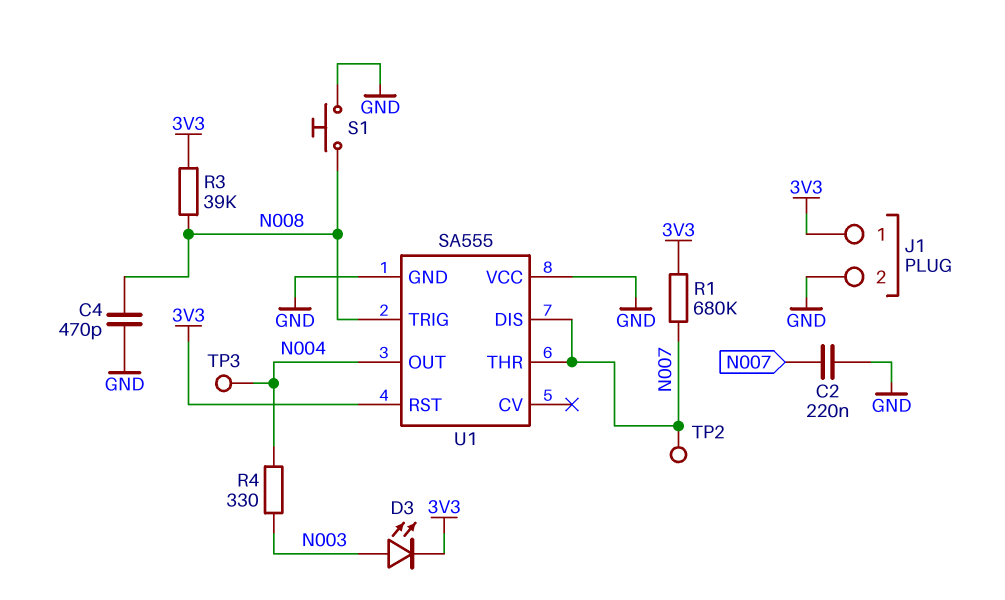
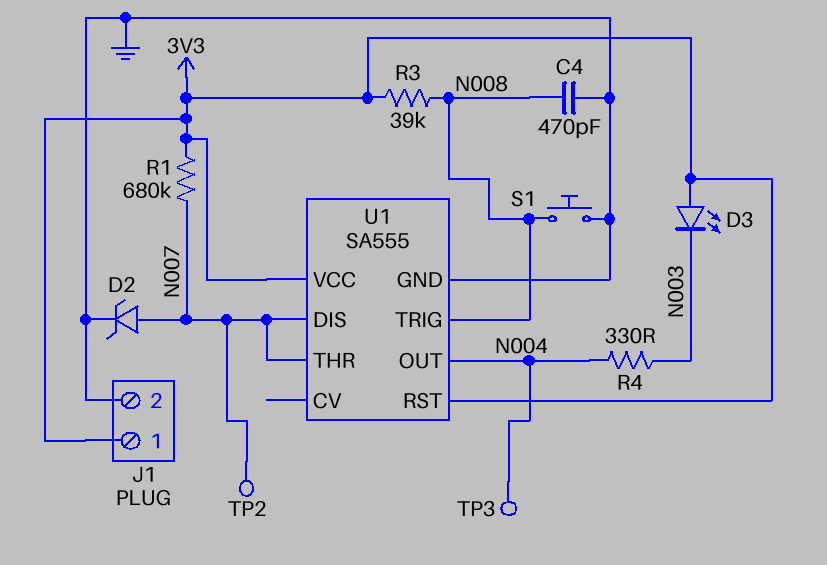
C2: 220nF (GND, N007) -> none
D2: none -> zener (A N007, K GND)
D3: LED (A N003, K 3V3) -> LED (A 3V3, K N003)
U1 pin VCC: GND -> 3V3

